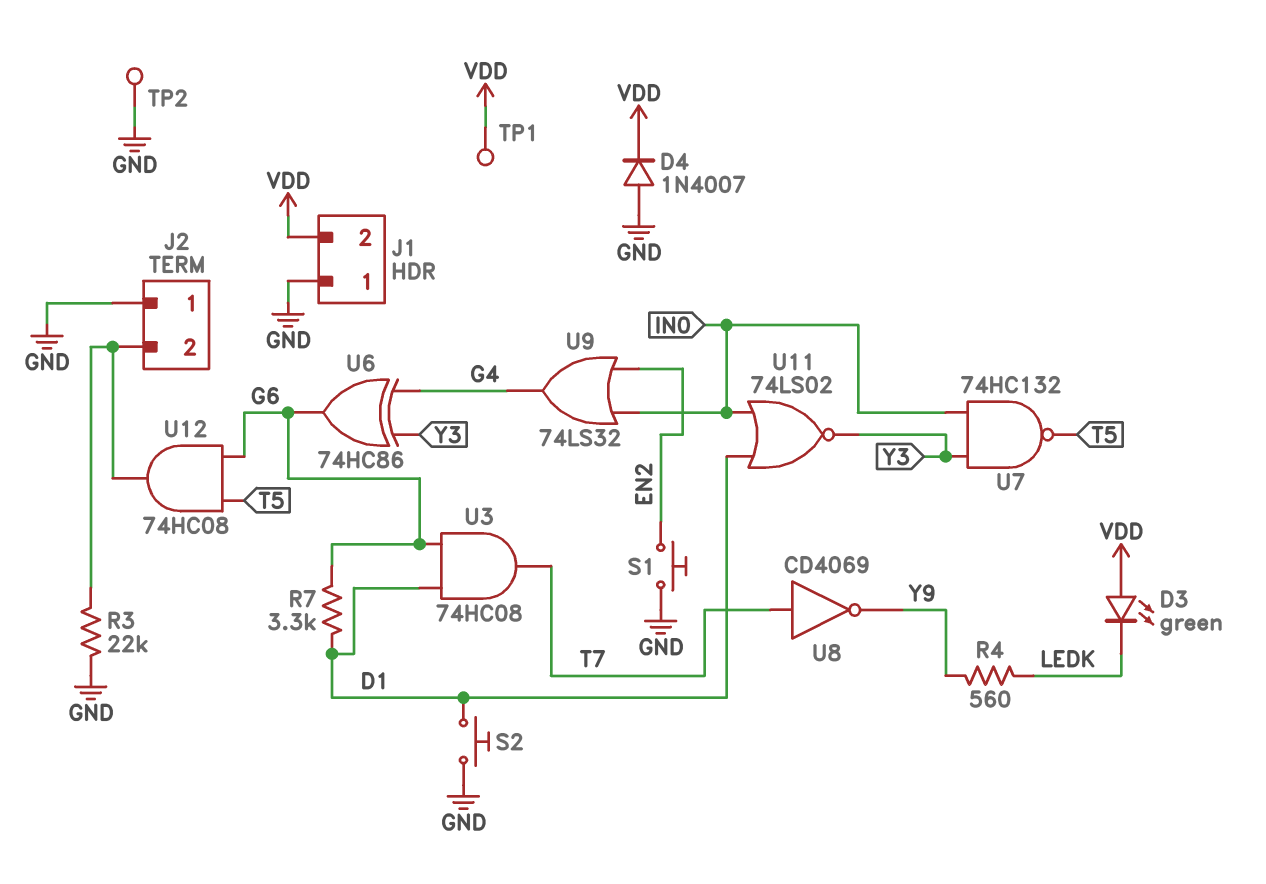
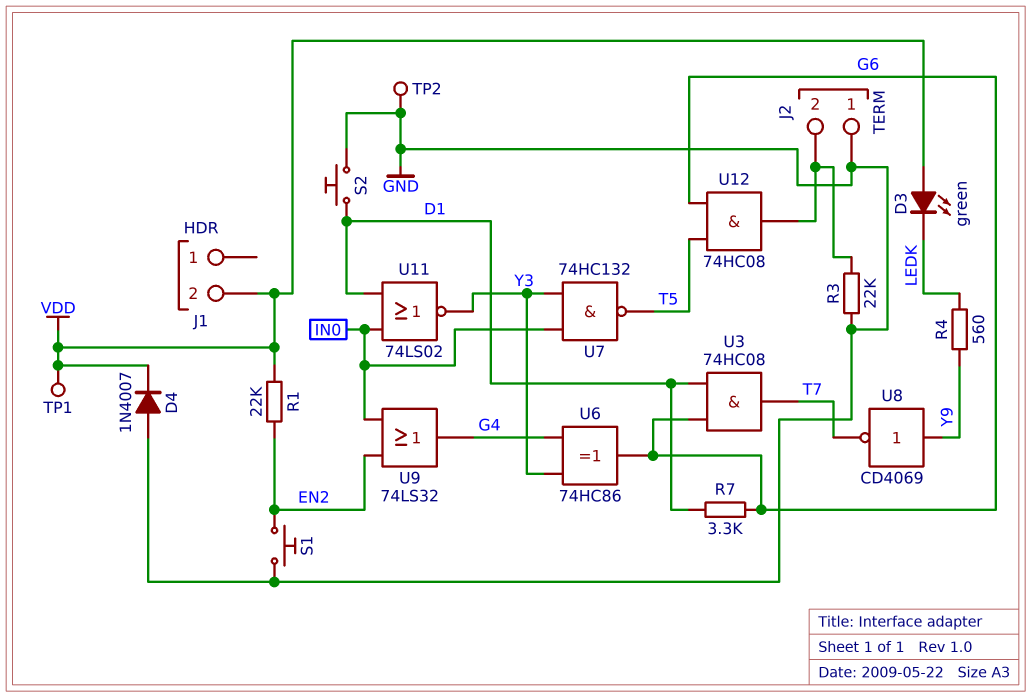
J1 pin 1: GND -> none
R1: none -> 22k (EN2, VDD)
U8: NOT CD4069 (in T7, out Y9) -> NOT CD4069 (in Y9, out T7)

